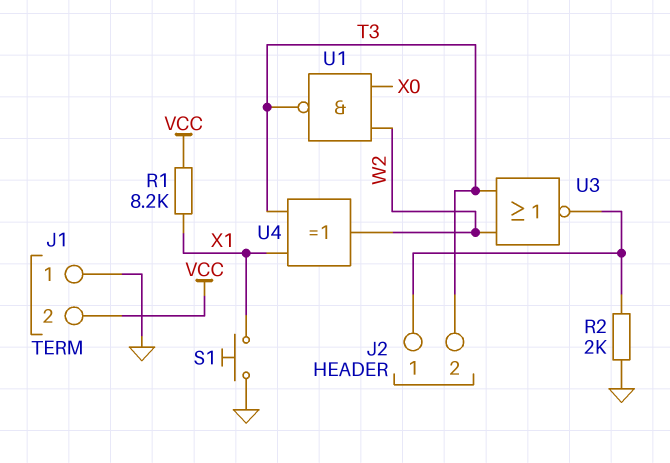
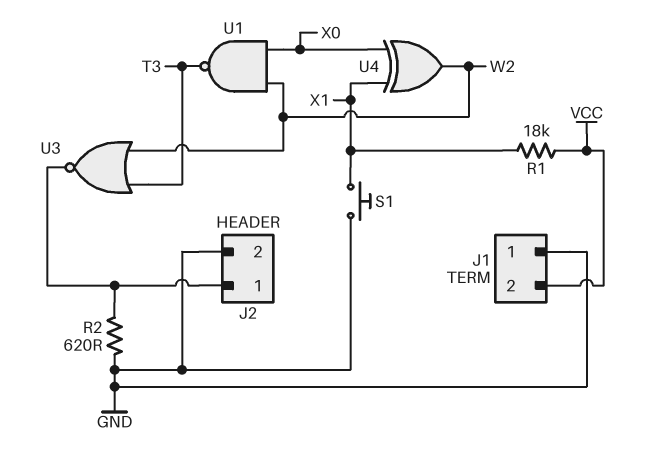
J2 pin 2: T3 -> GND
R1: 8.2k (VCC, X1) -> 18k (VCC, X1)
R2: 2k (GND, J2/1) -> 620 (GND, J2/1)
U4: XOR (in T3, in X1, out W2) -> XOR (in X0, in X1, out W2)

